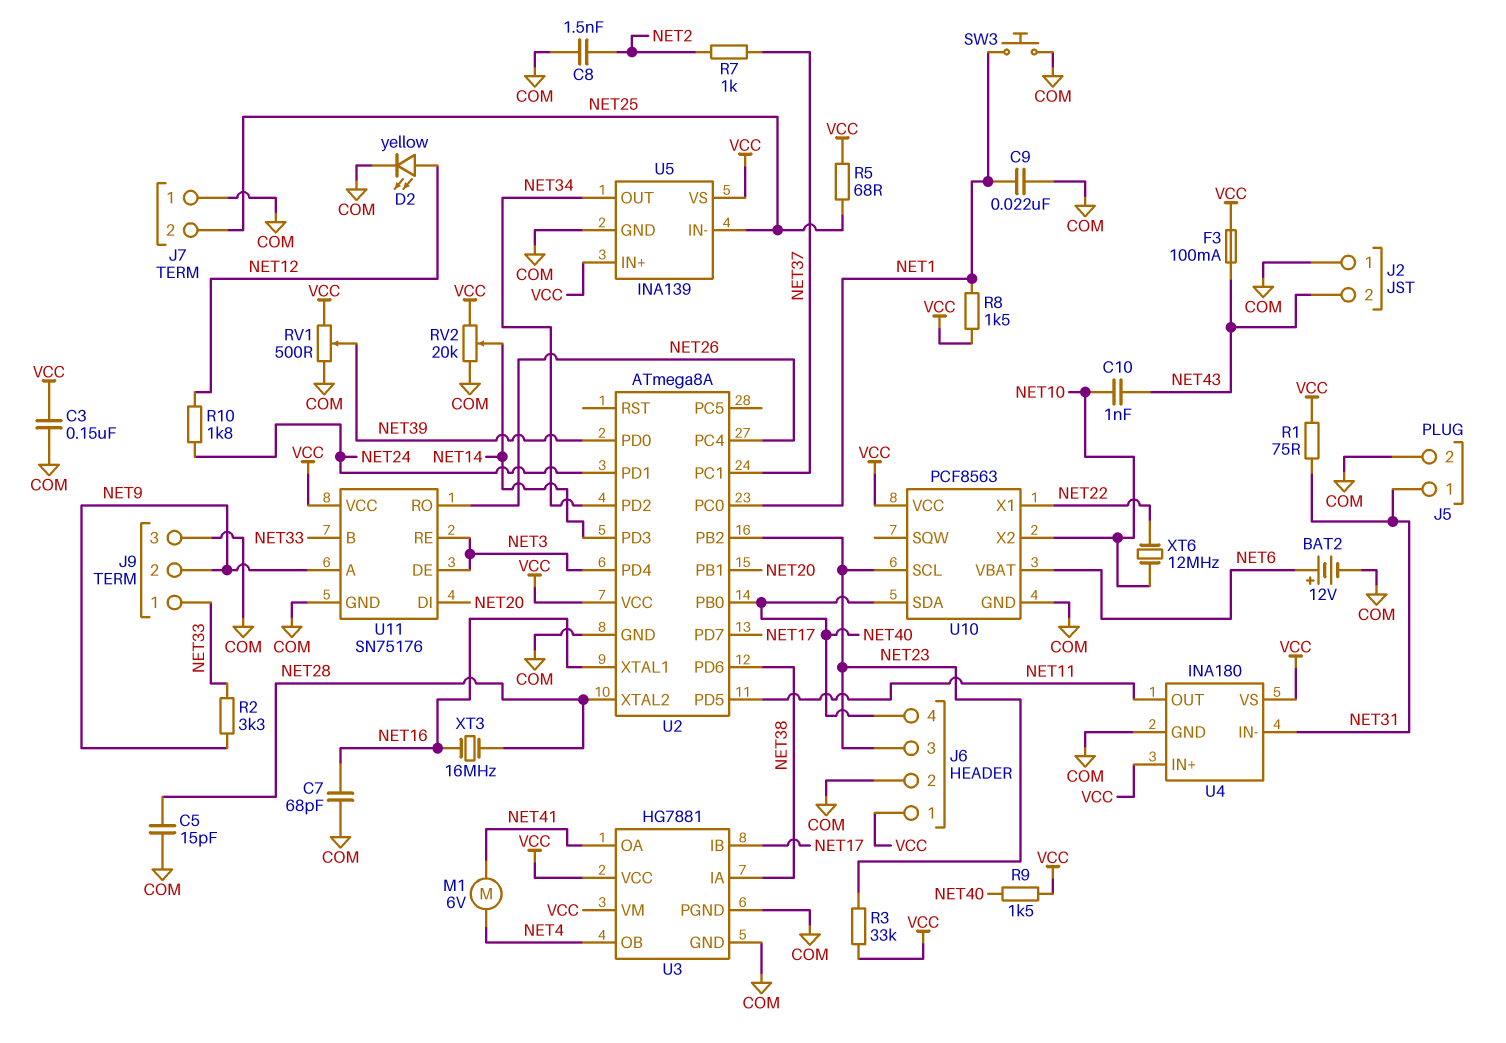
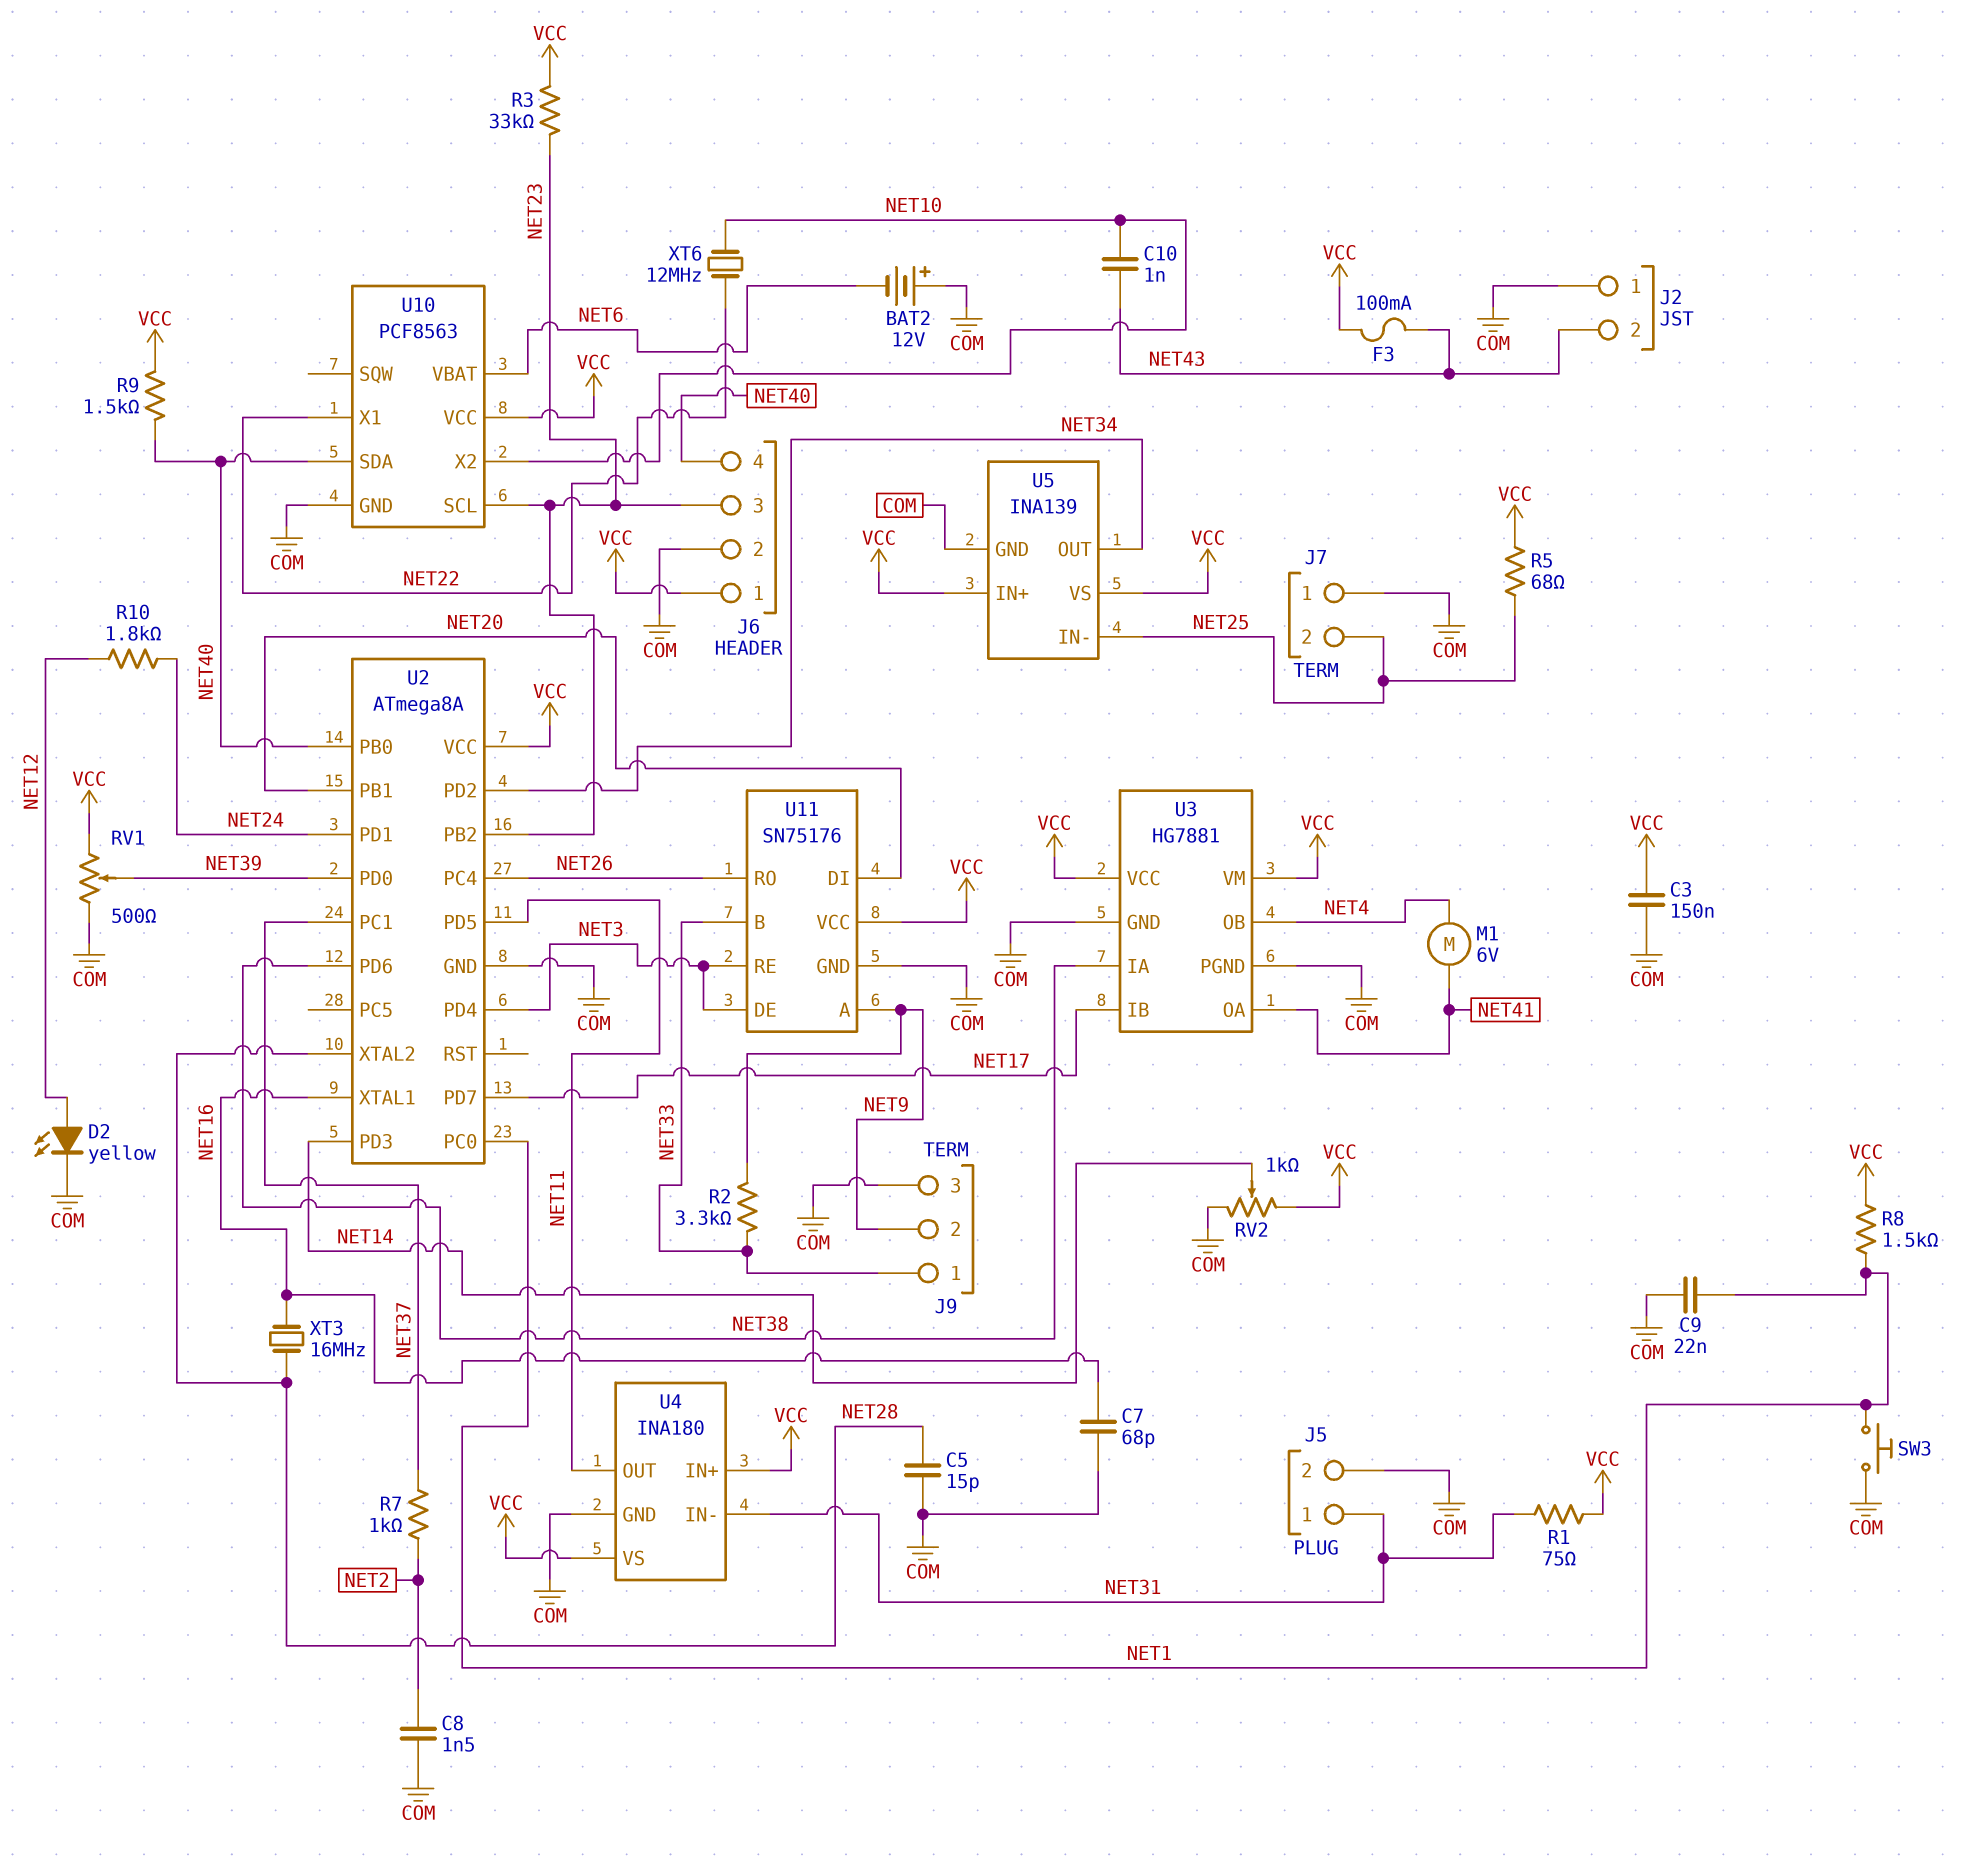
BAT2: 12V (plus NET6, minus COM) -> 12V (plus COM, minus NET6)
RV2: 20k (COM, VCC, wiper NET14) -> 1k (COM, VCC, wiper NET14)

